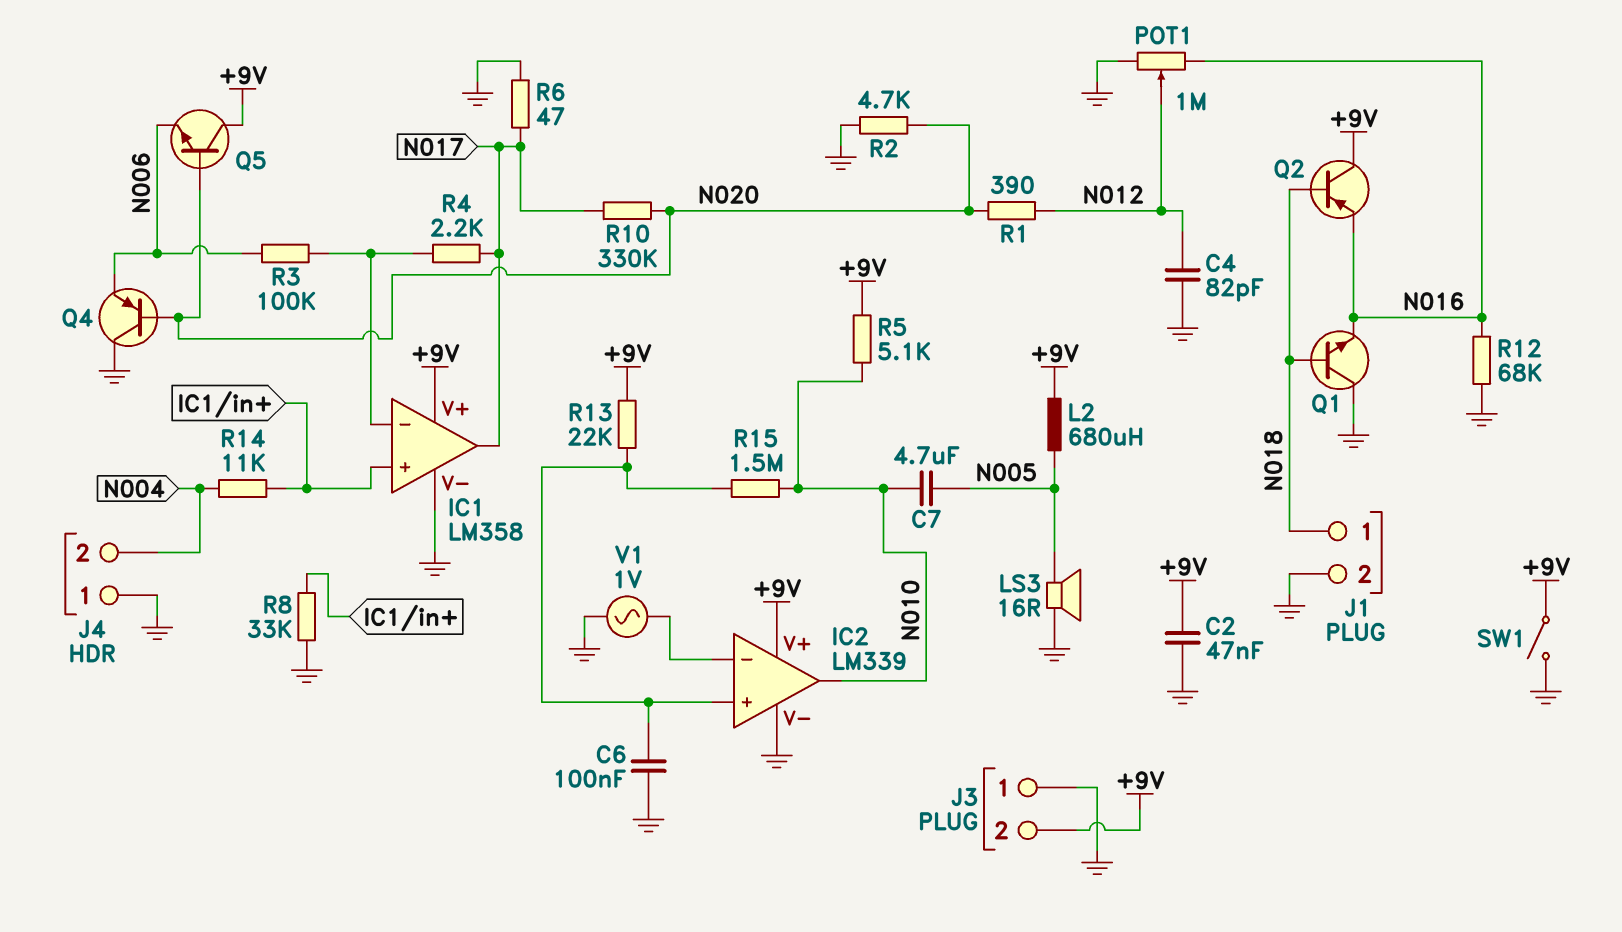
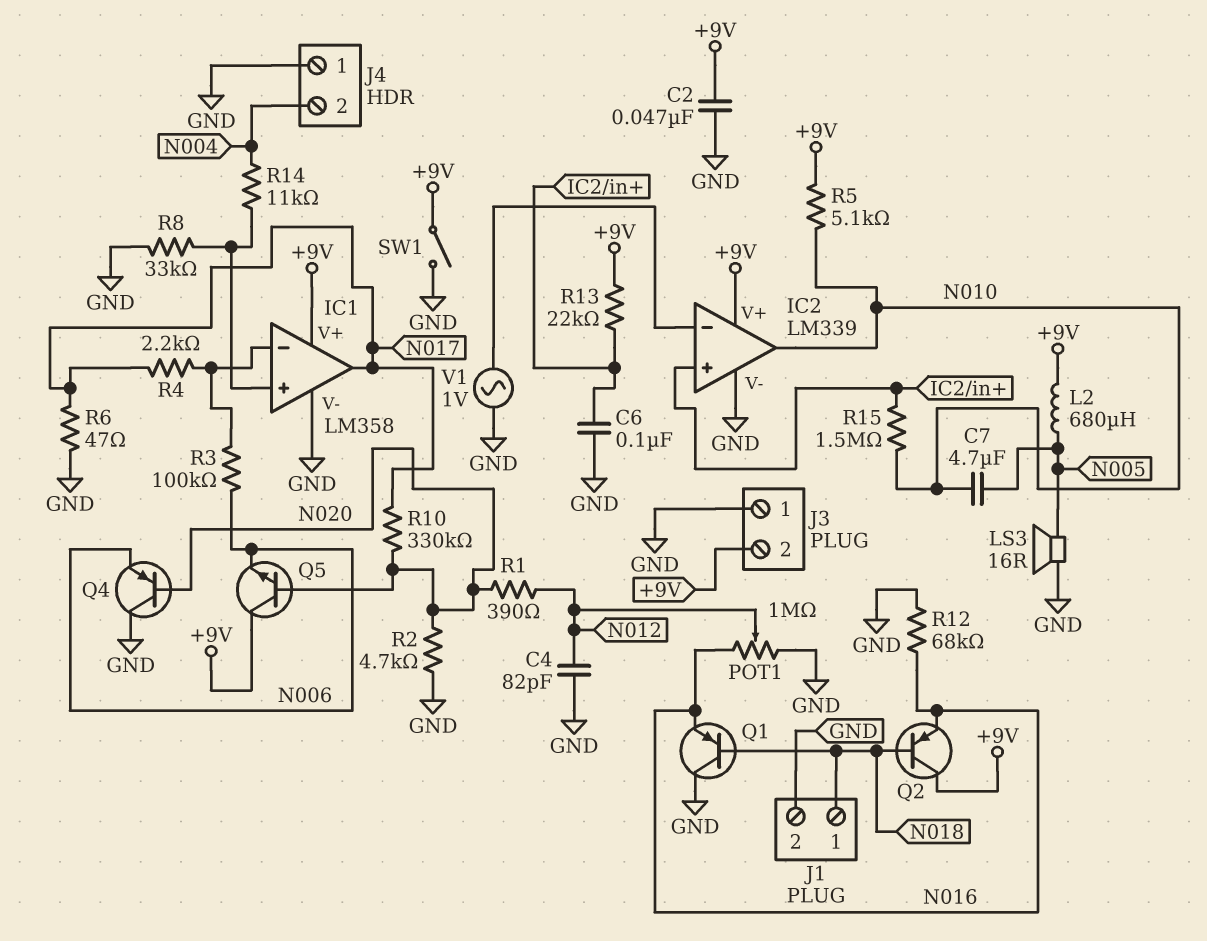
Q1: NPN (B N018, C GND, E N016) -> PNP (B N018, C GND, E N016)

